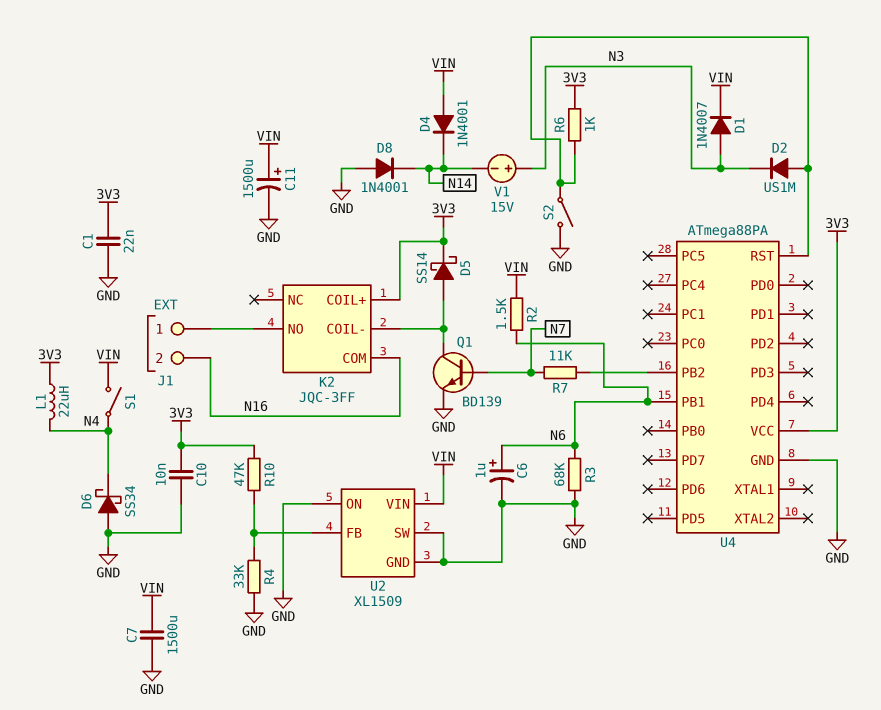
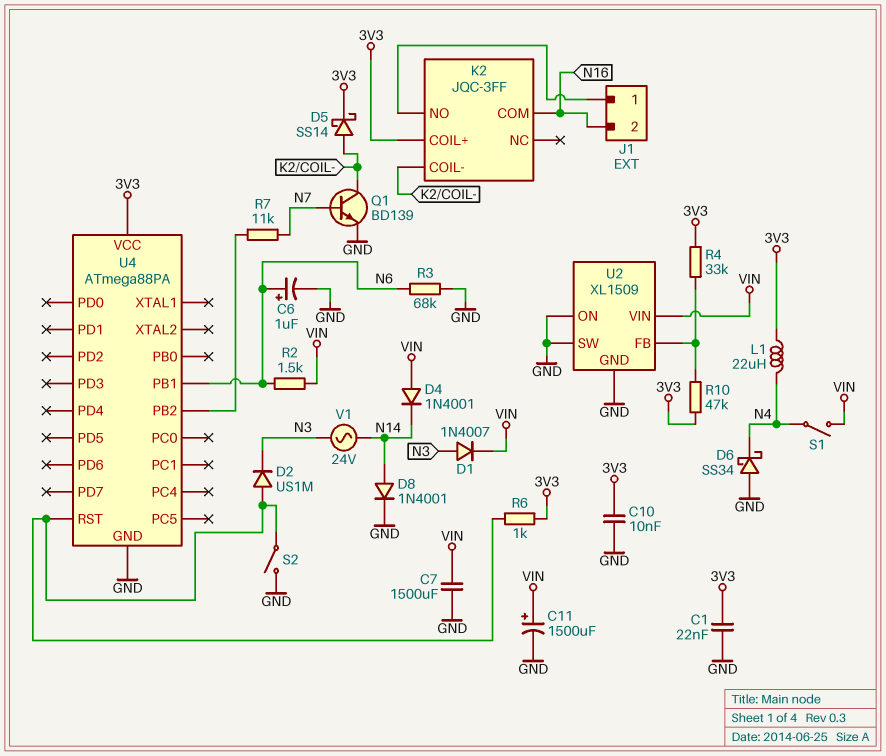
D8: diode 1N4001 (A GND, K N14) -> diode 1N4001 (A N14, K GND)
R4: 33k (GND, U2/FB) -> 33k (3V3, U2/FB)
V1: 15V (plus N3, minus N14) -> AC 24V (N3, N14)

